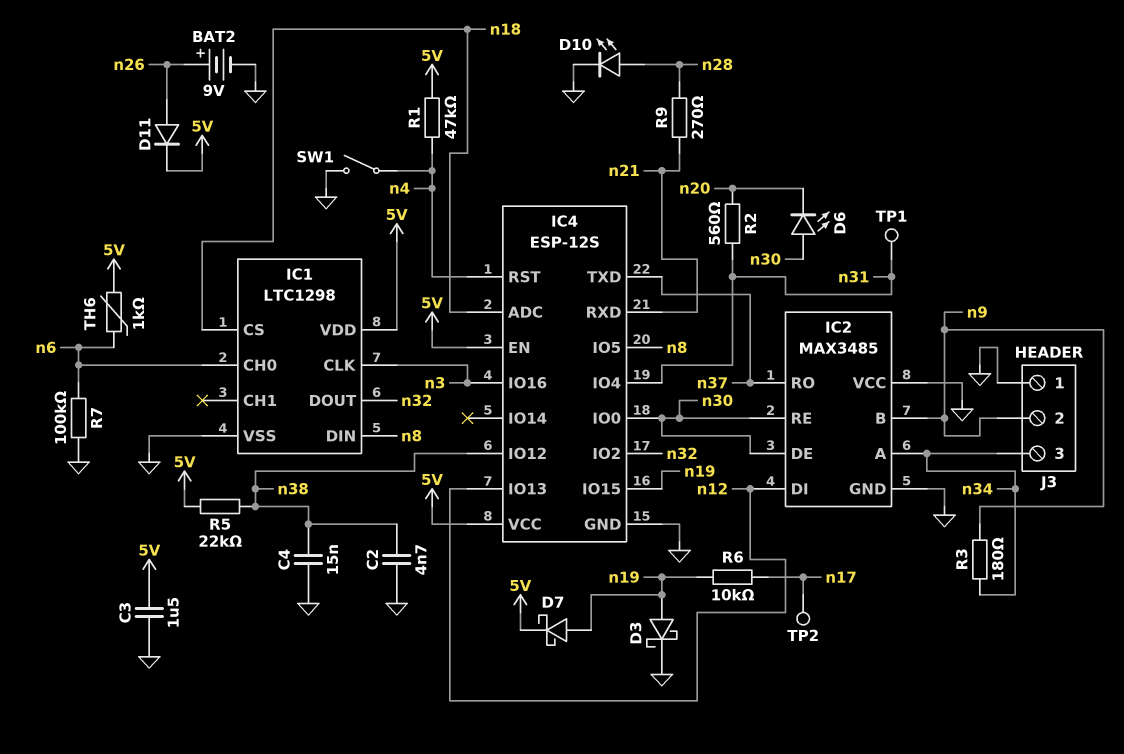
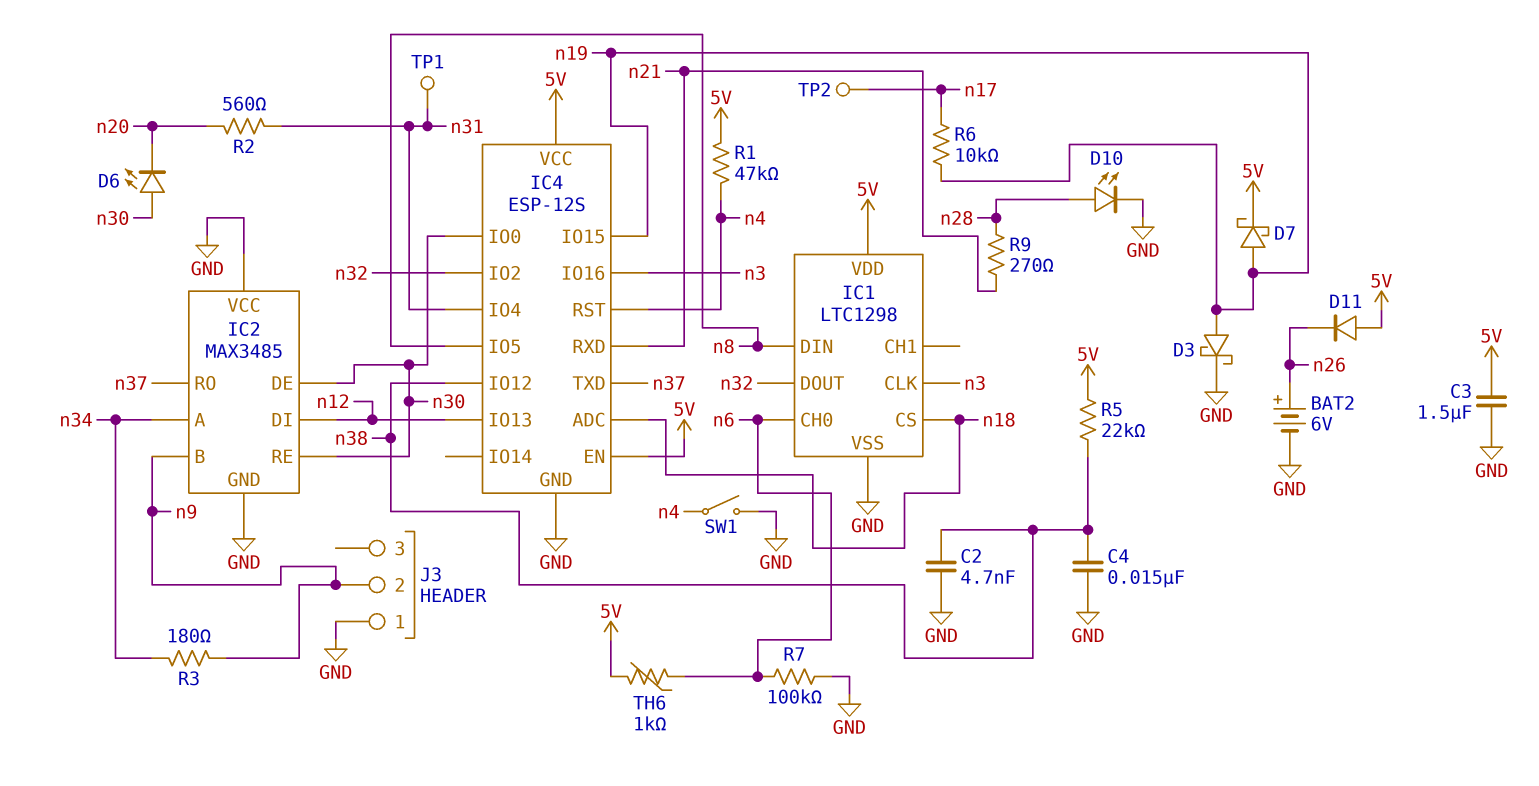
BAT2: 9V (plus n26, minus GND) -> 6V (plus n26, minus GND)
D11: diode (A n26, K 5V) -> diode (A 5V, K n26)
J3 pin 3: n34 -> none

